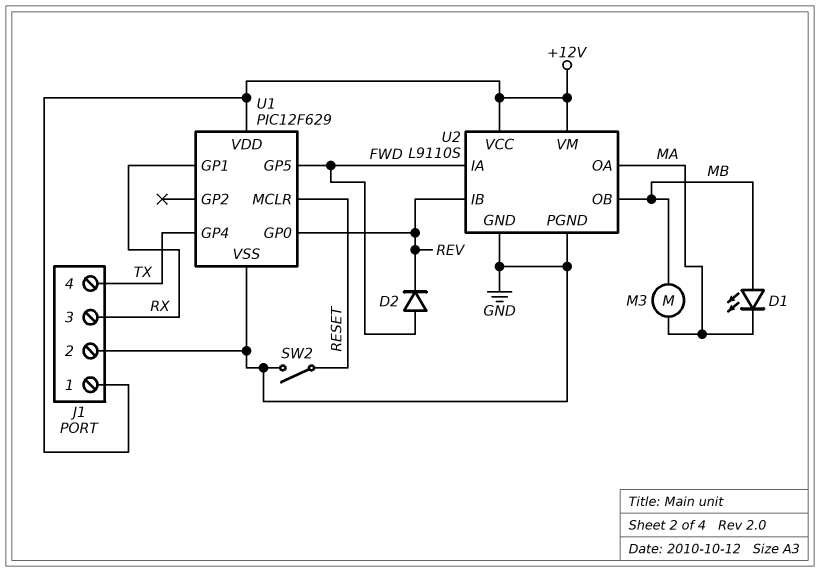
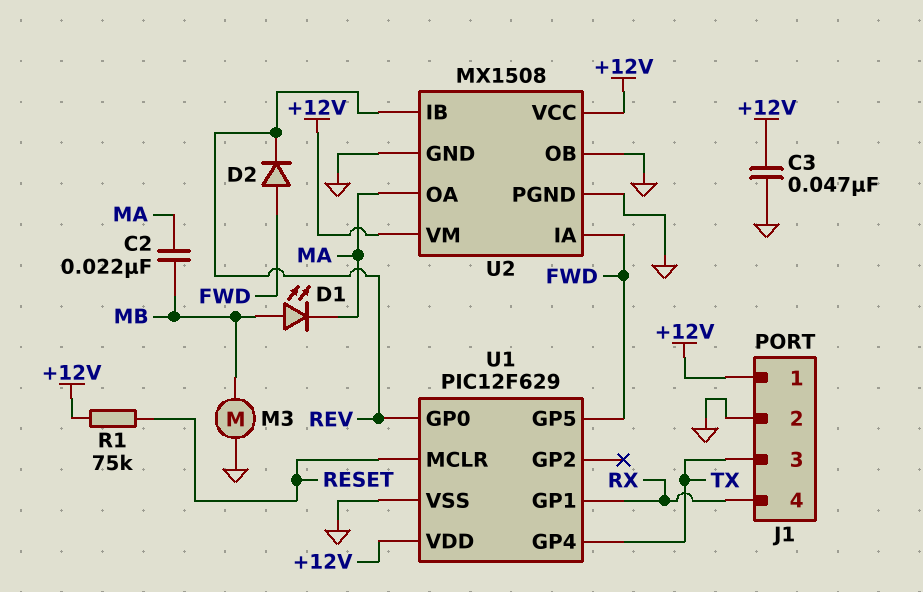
C2: none -> 22nF (MA, MB)
C3: none -> 47nF (+12V, GND)
J1 pin 3: RX -> TX
J1 pin 4: TX -> RX
M3: motor (MA, MB) -> motor (GND, MB)
R1: none -> 75k (+12V, RESET)
SW2: switch (GND, RESET) -> none
U2: L9110S -> MX1508
U2 pin OB: MB -> GND

